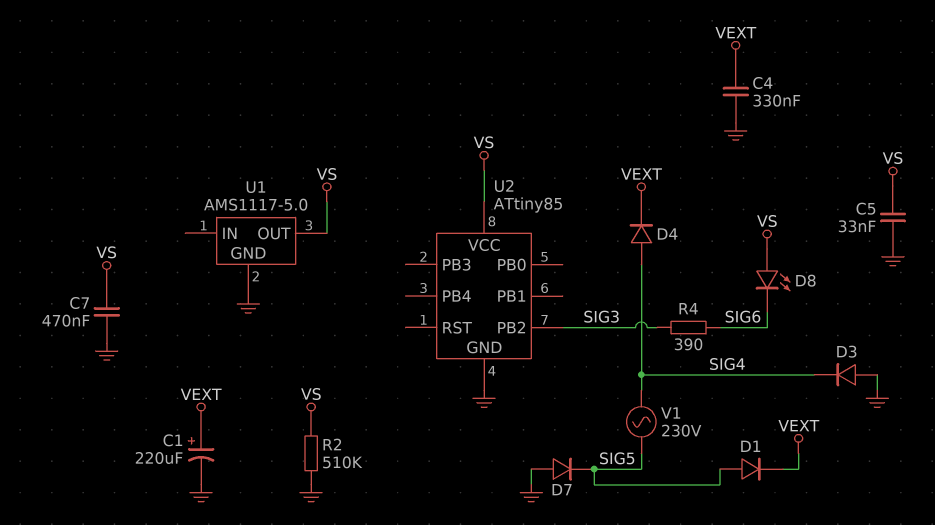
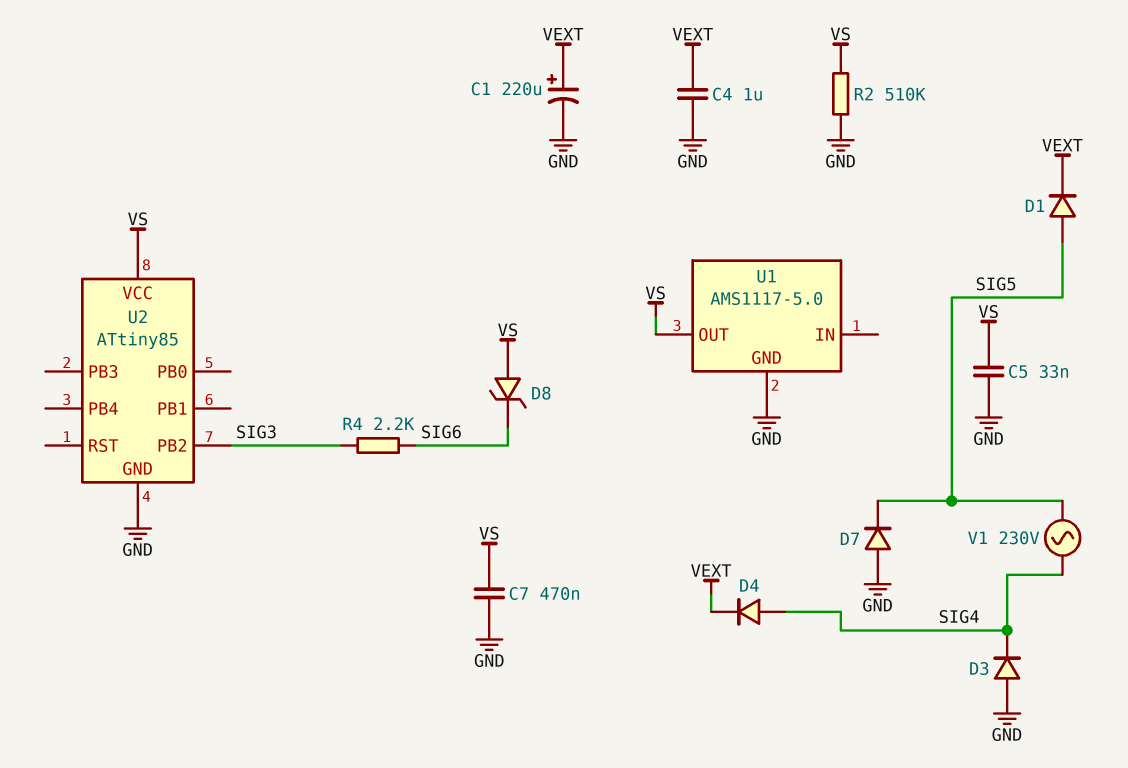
C4: 330nF (GND, VEXT) -> 1uF (GND, VEXT)
D8: LED (A VS, K SIG6) -> zener (A VS, K SIG6)
R4: 390 (SIG3, SIG6) -> 2.2k (SIG3, SIG6)

